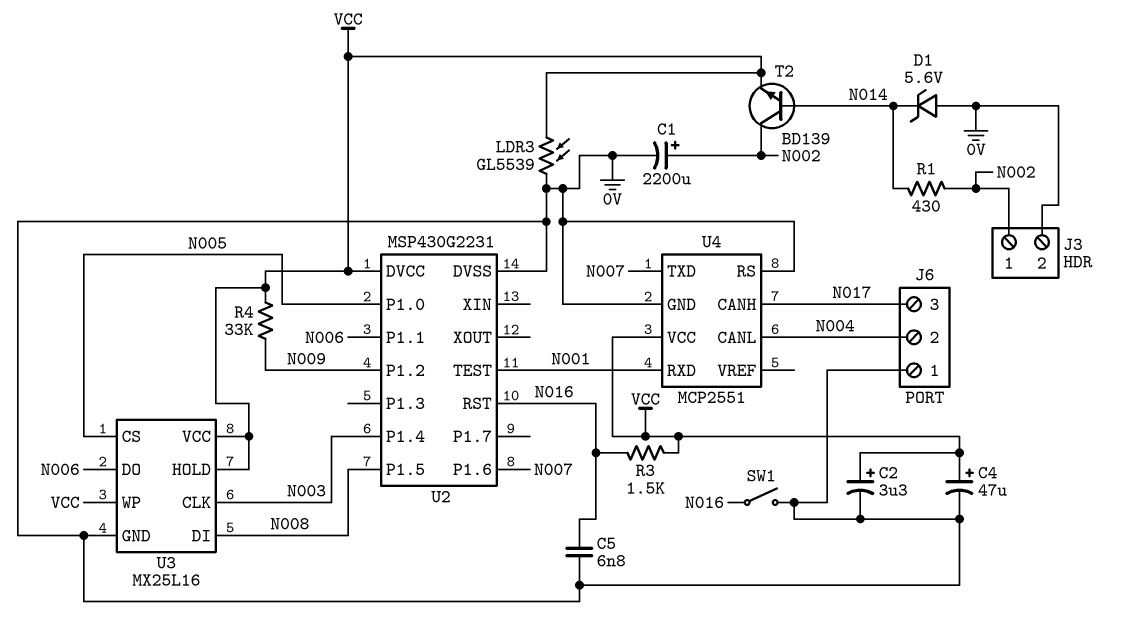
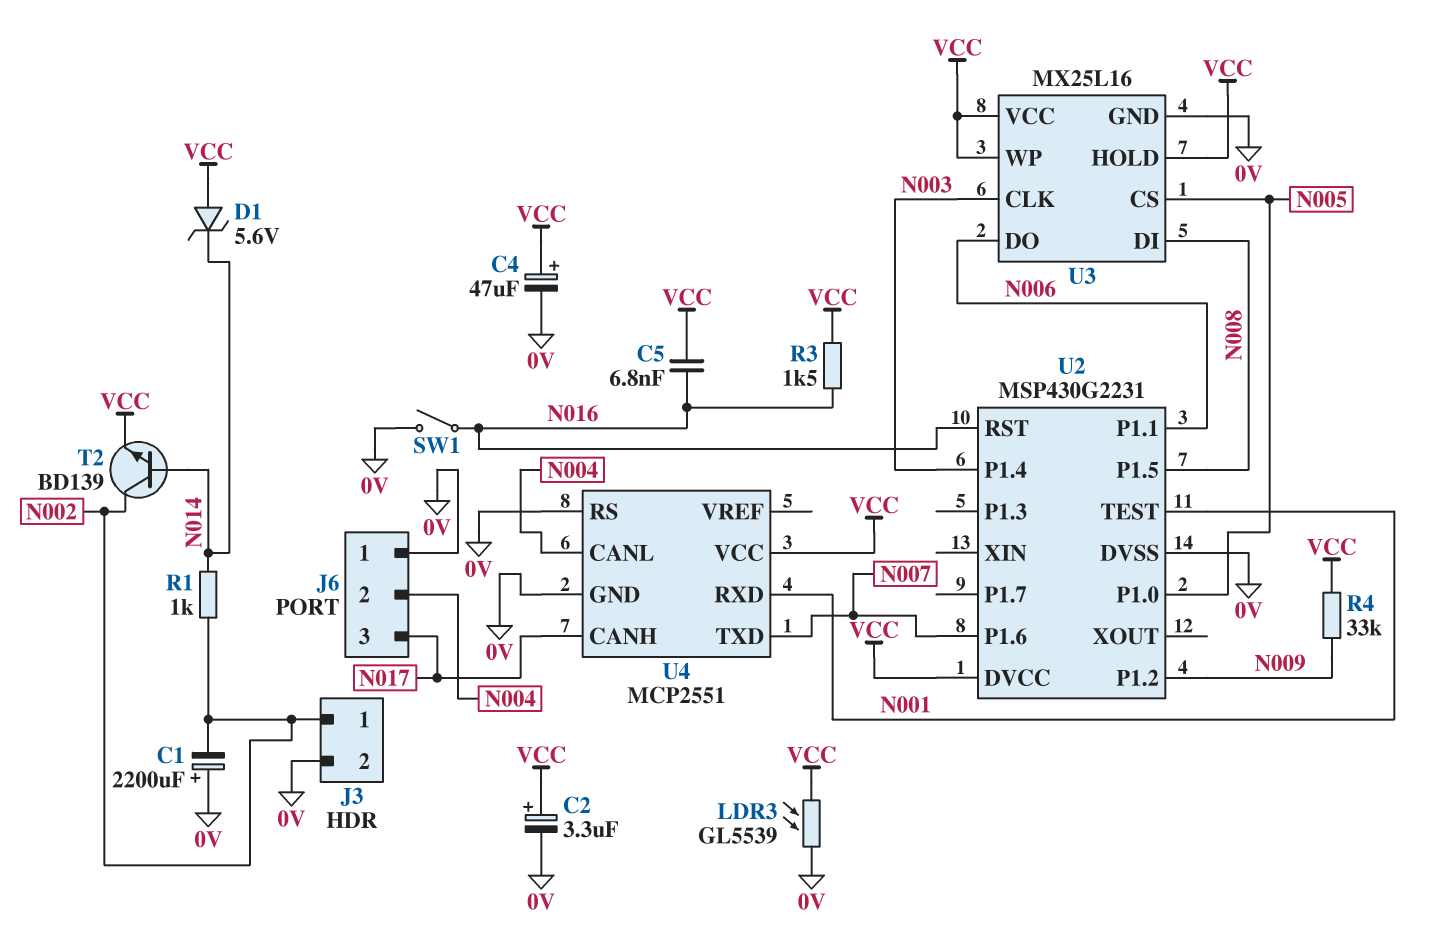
C1: 2200uF (plus N002, minus 0V) -> 2200uF (plus 0V, minus N002)
C5: 6.8nF (0V, N016) -> 6.8nF (N016, VCC)
D1: zener 5.6V (A 0V, K N014) -> zener 5.6V (A VCC, K N014)
R1: 430 (N002, N014) -> 1k (N002, N014)

